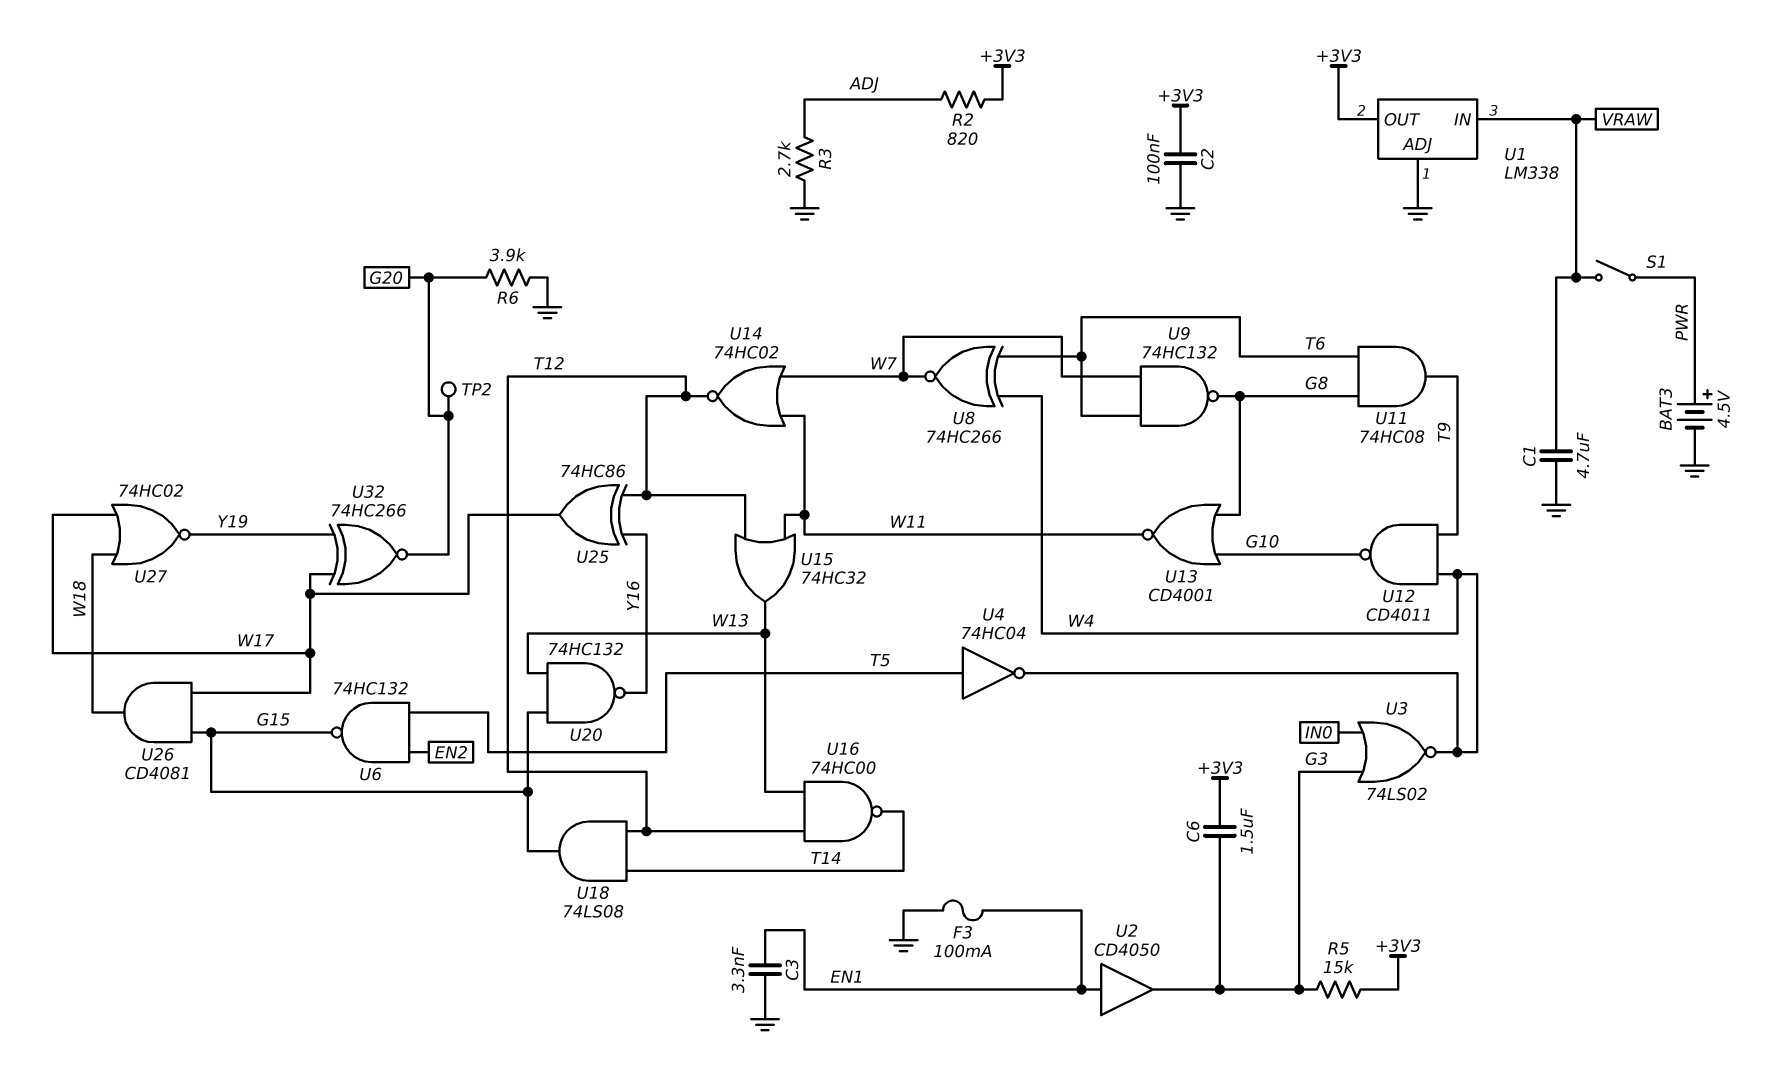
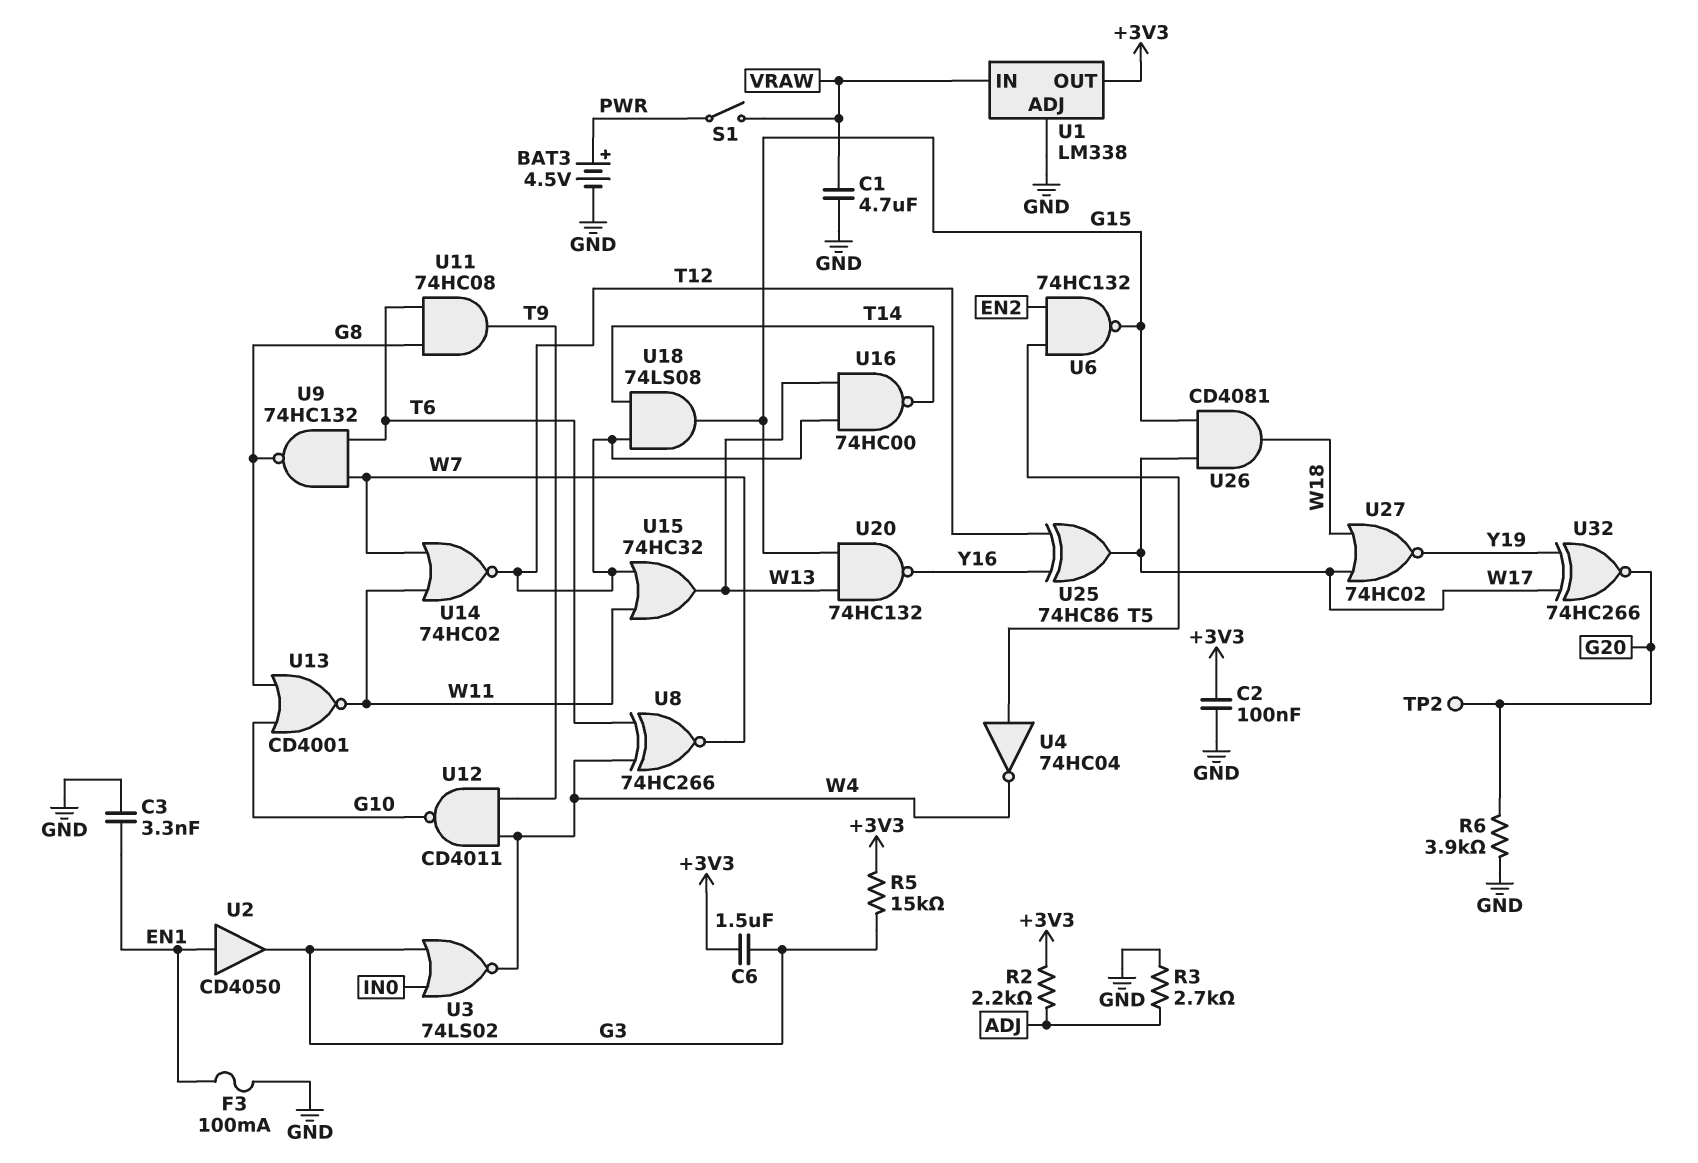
R2: 820 (+3V3, ADJ) -> 2.2k (+3V3, ADJ)

